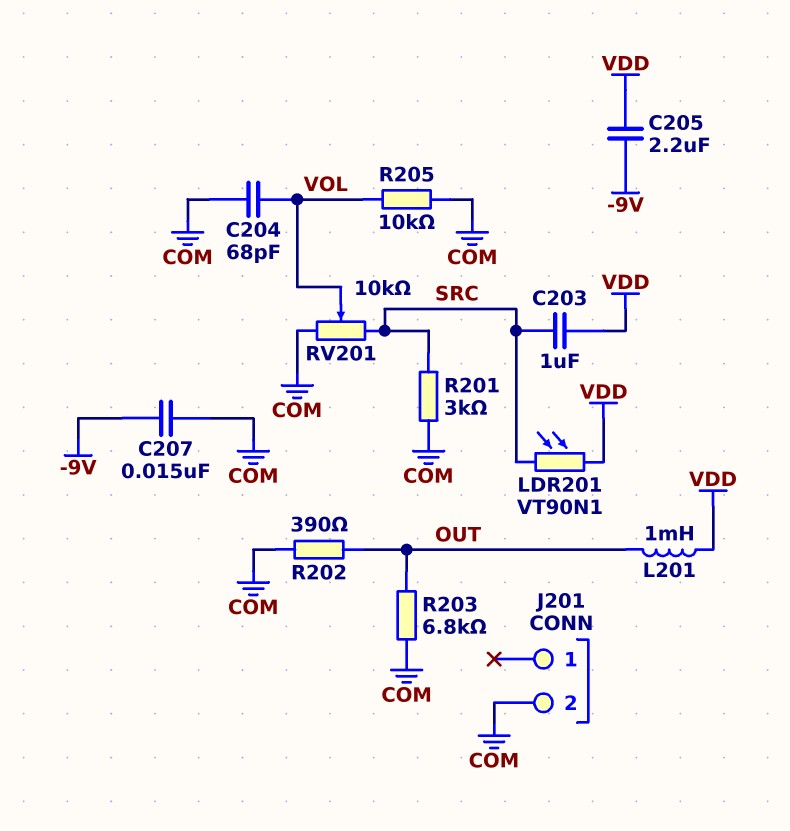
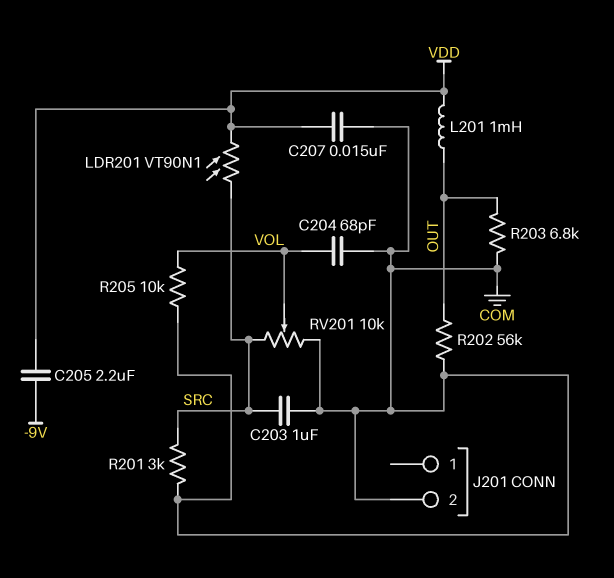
C203: 1uF (SRC, VDD) -> 1uF (COM, SRC)
C207: 15nF (-9V, COM) -> 15nF (COM, VDD)
R202: 390 (COM, OUT) -> 56k (COM, OUT)

